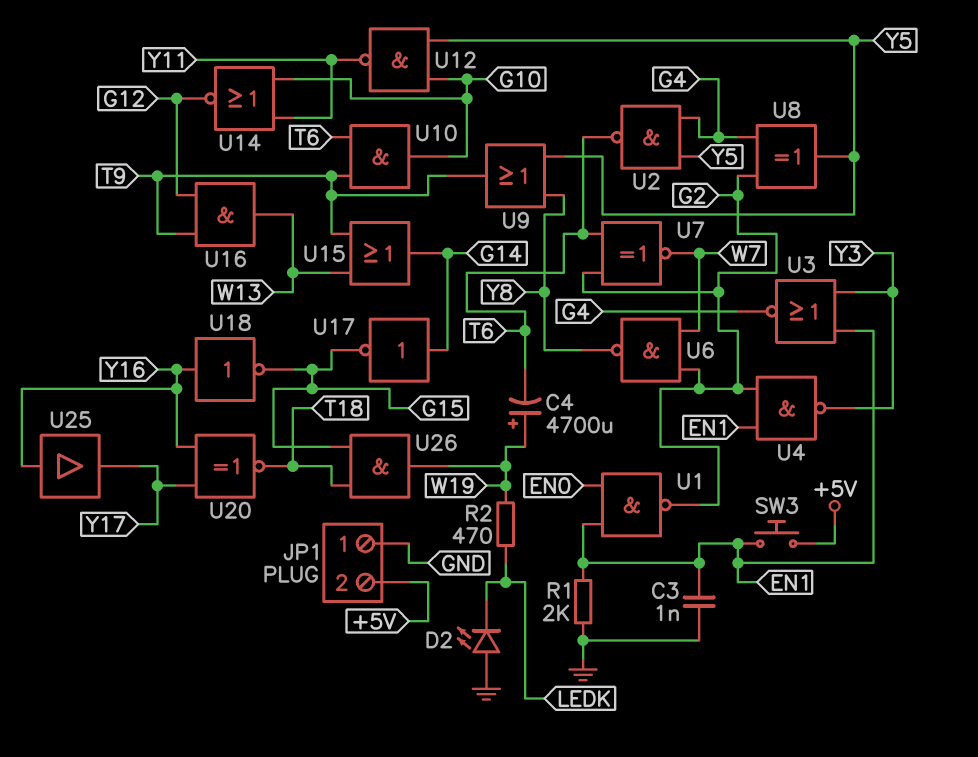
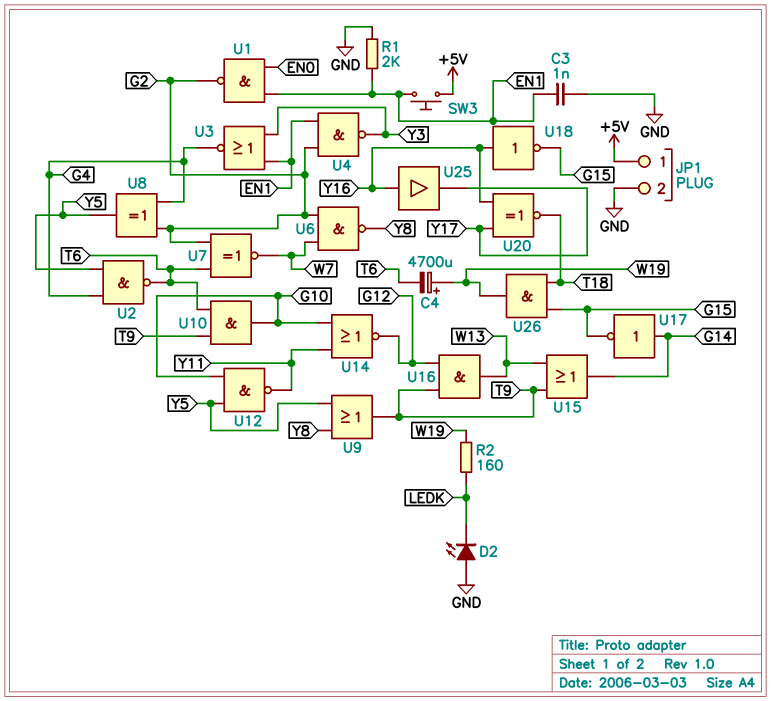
JP1 pin 1: GND -> +5V
JP1 pin 2: +5V -> GND
R2: 470 (LEDK, W19) -> 160 (LEDK, W19)

